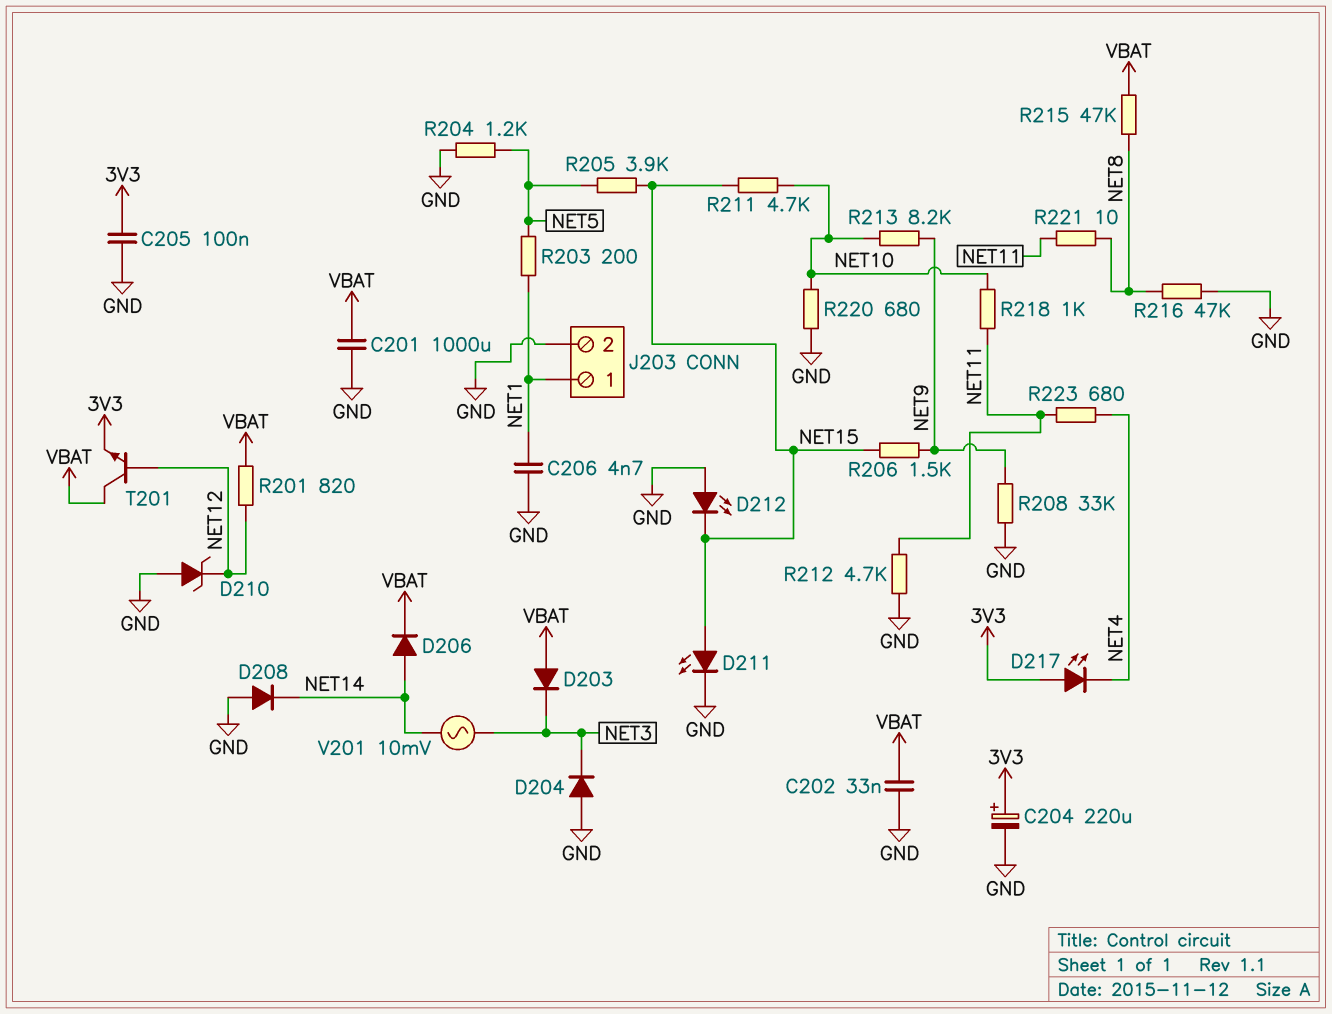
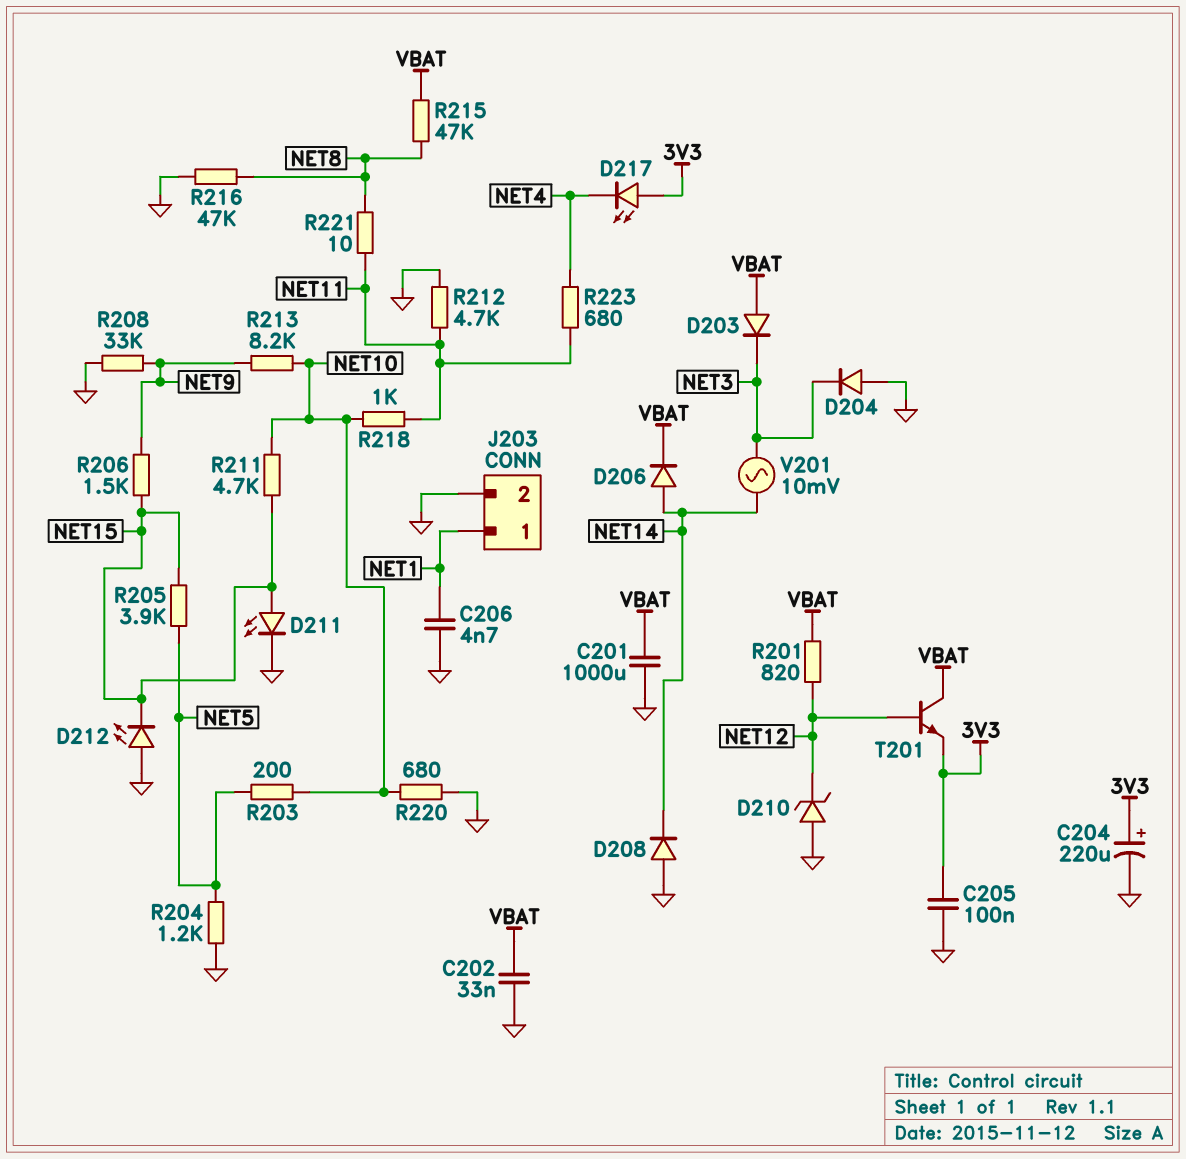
R203: 200 (NET1, NET5) -> 200 (NET5, NET10)

